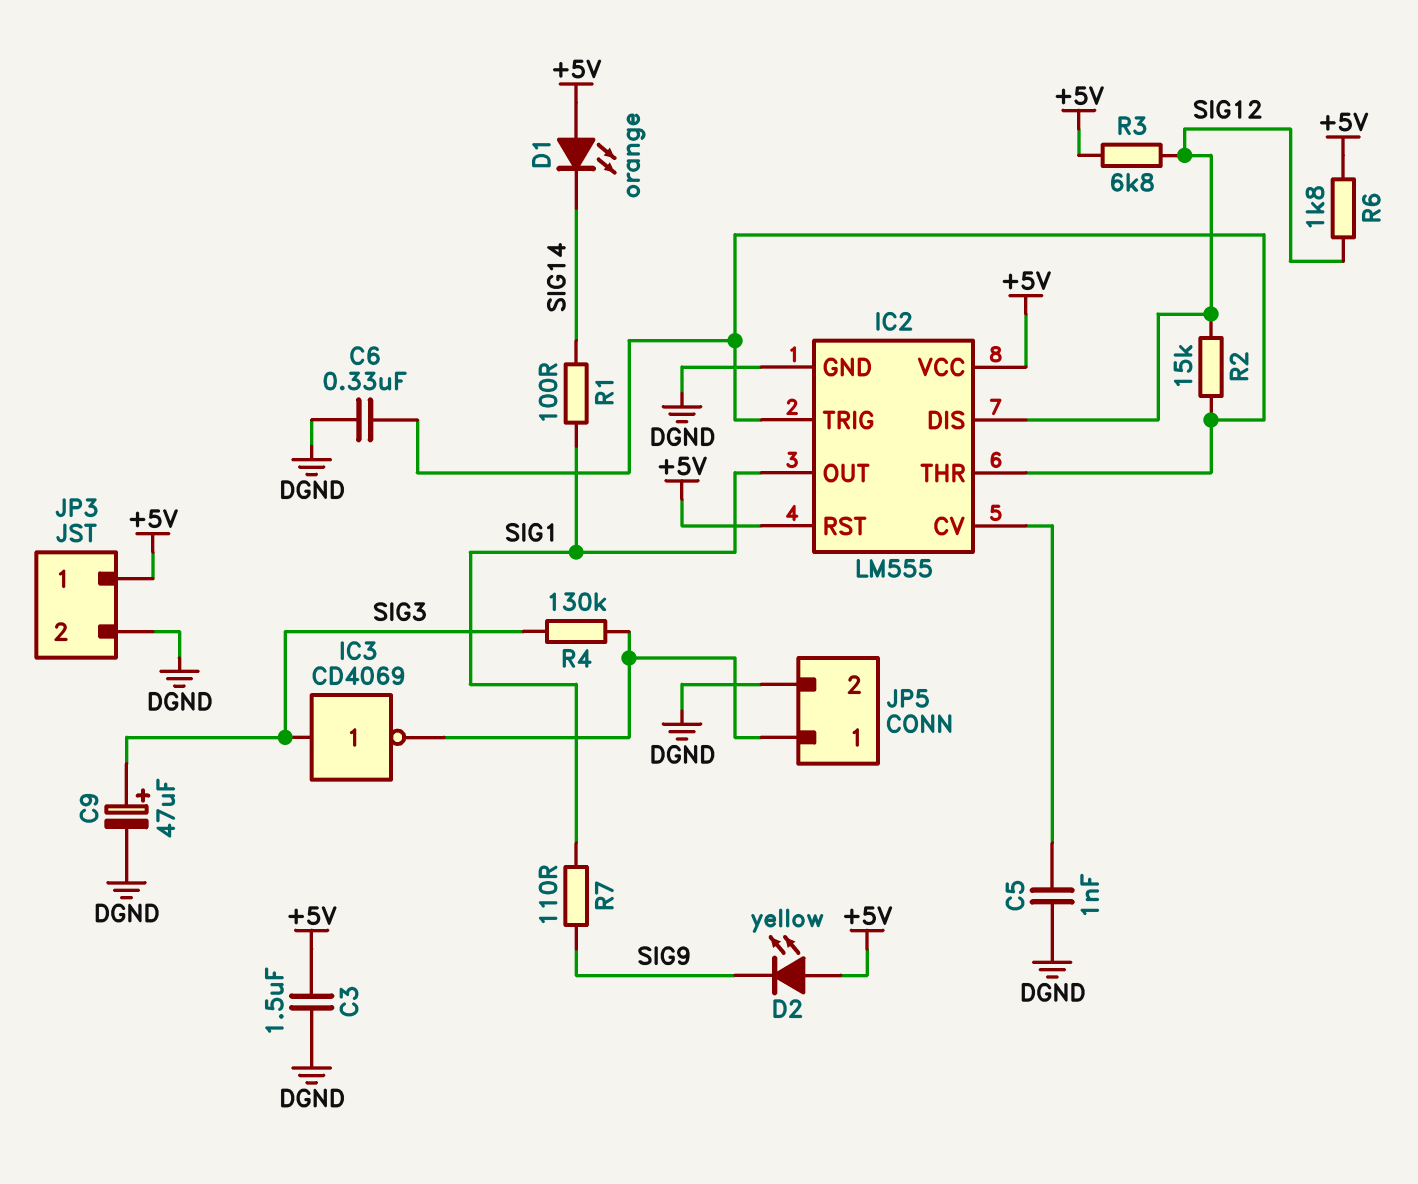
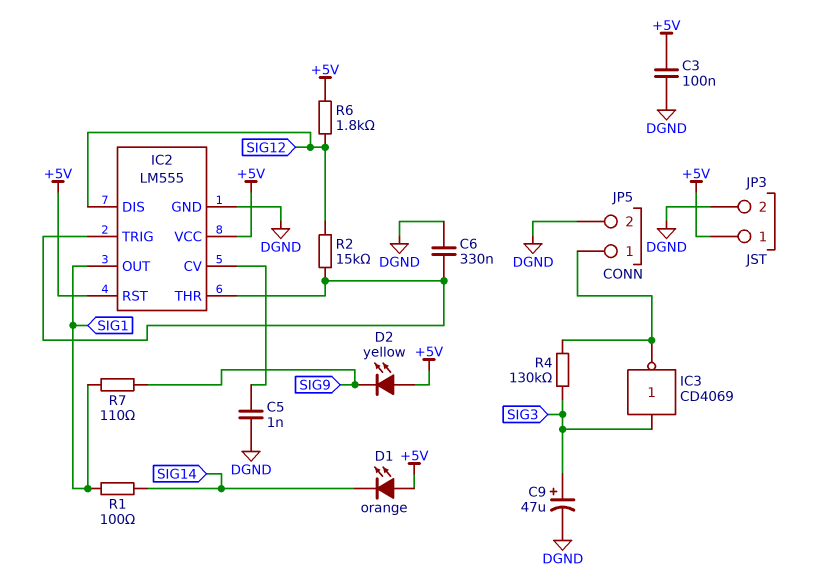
C3: 1.5uF (+5V, DGND) -> 100nF (+5V, DGND)
R3: 6.8k (+5V, SIG12) -> none

